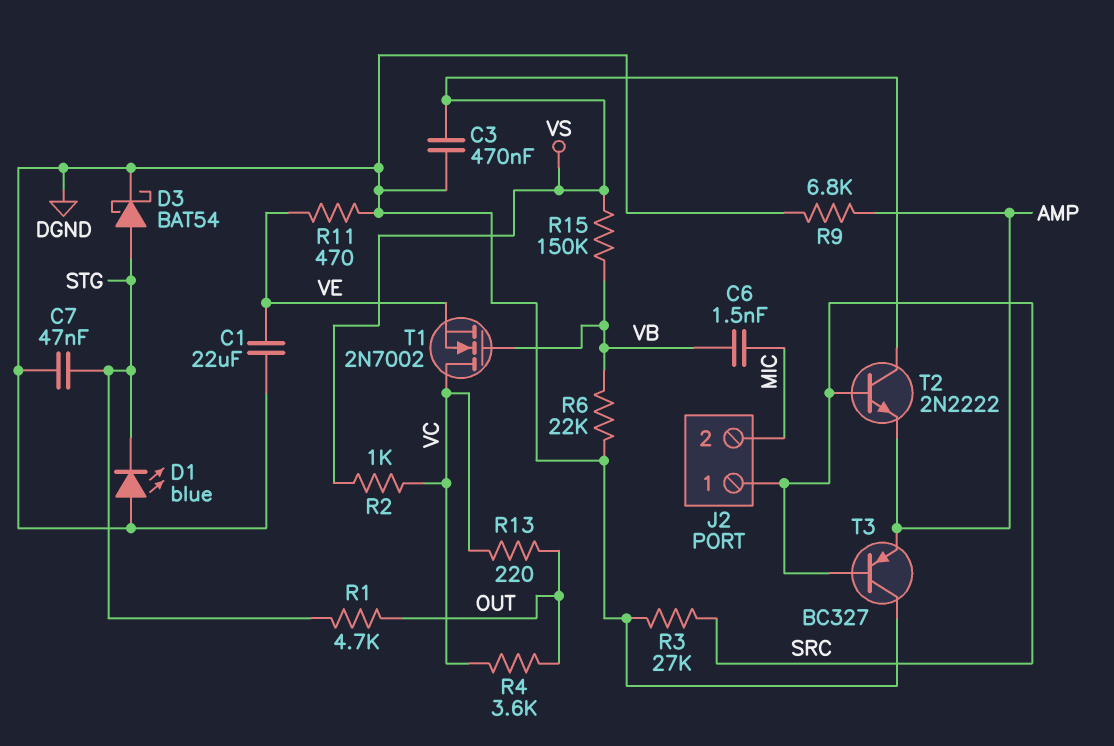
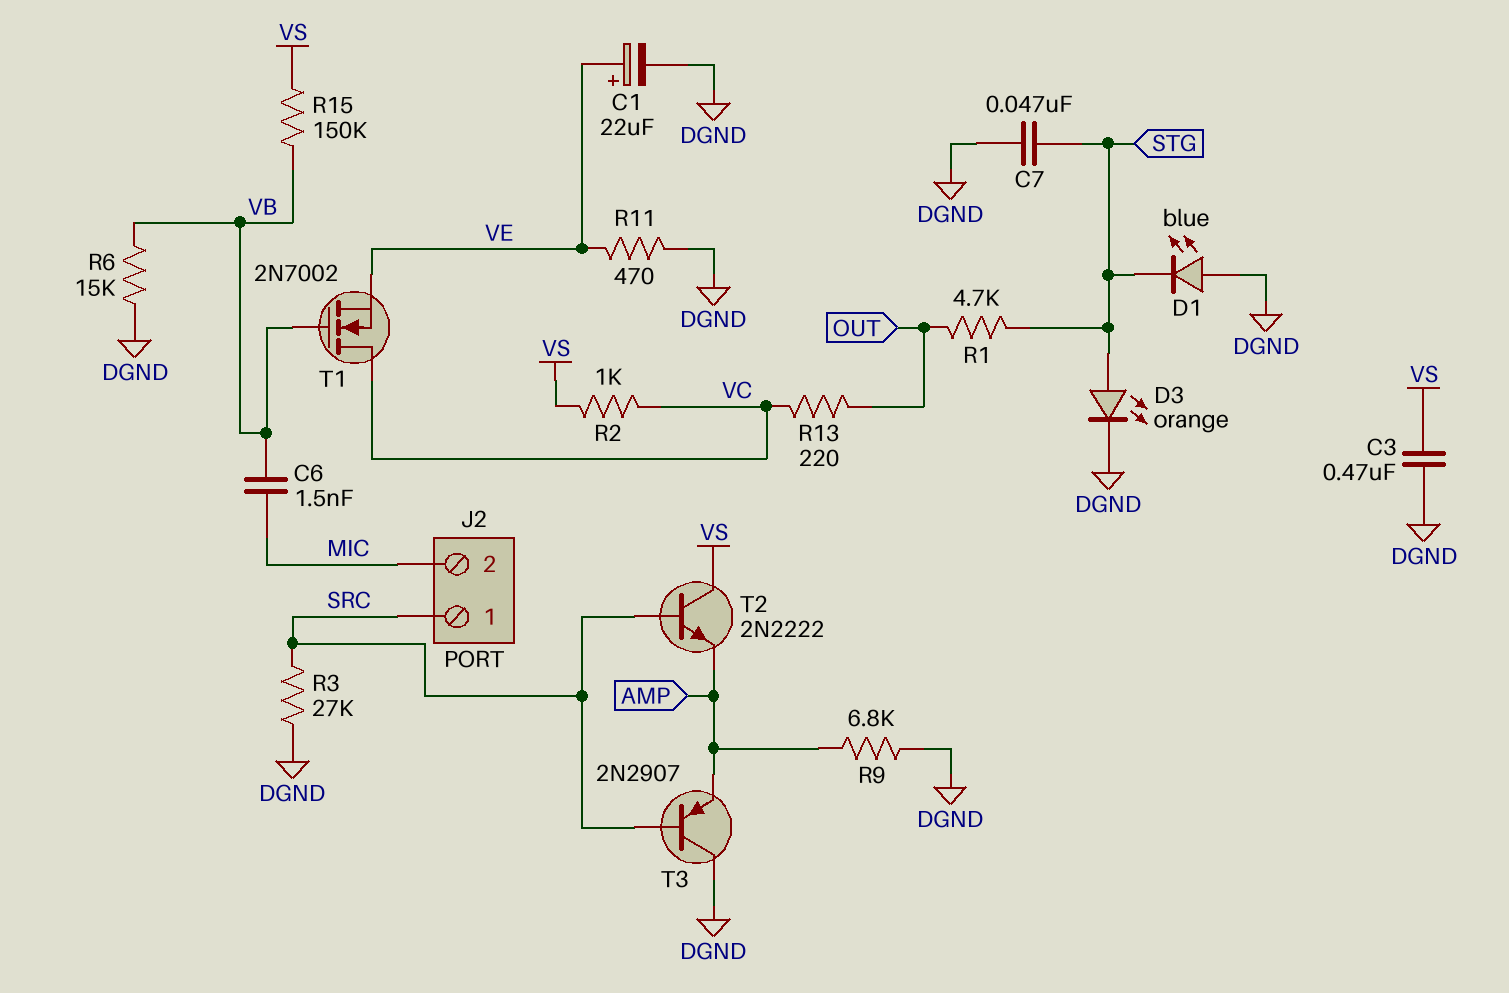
C1: 22uF (DGND, VE) -> 22uF (plus VE, minus DGND)
D3: schottky BAT54 (A STG, K DGND) -> LED orange (A STG, K DGND)
R4: 3.6k (OUT, VC) -> none
R6: 22k (DGND, VB) -> 15k (DGND, VB)
T3: PNP BC327 (B SRC, C DGND, E AMP) -> PNP 2N2907 (B SRC, C DGND, E AMP)

